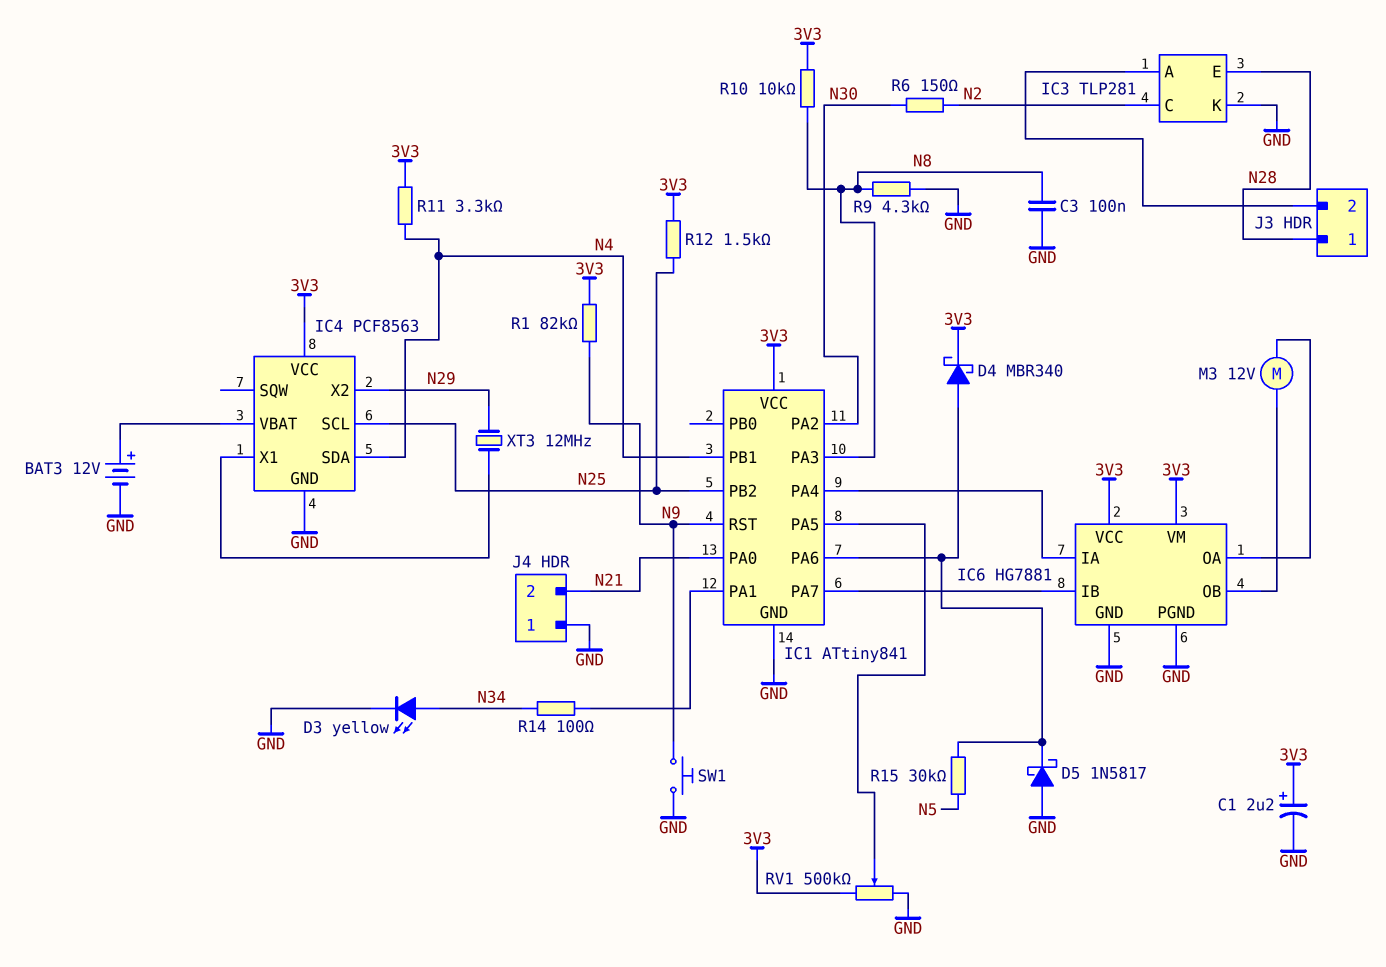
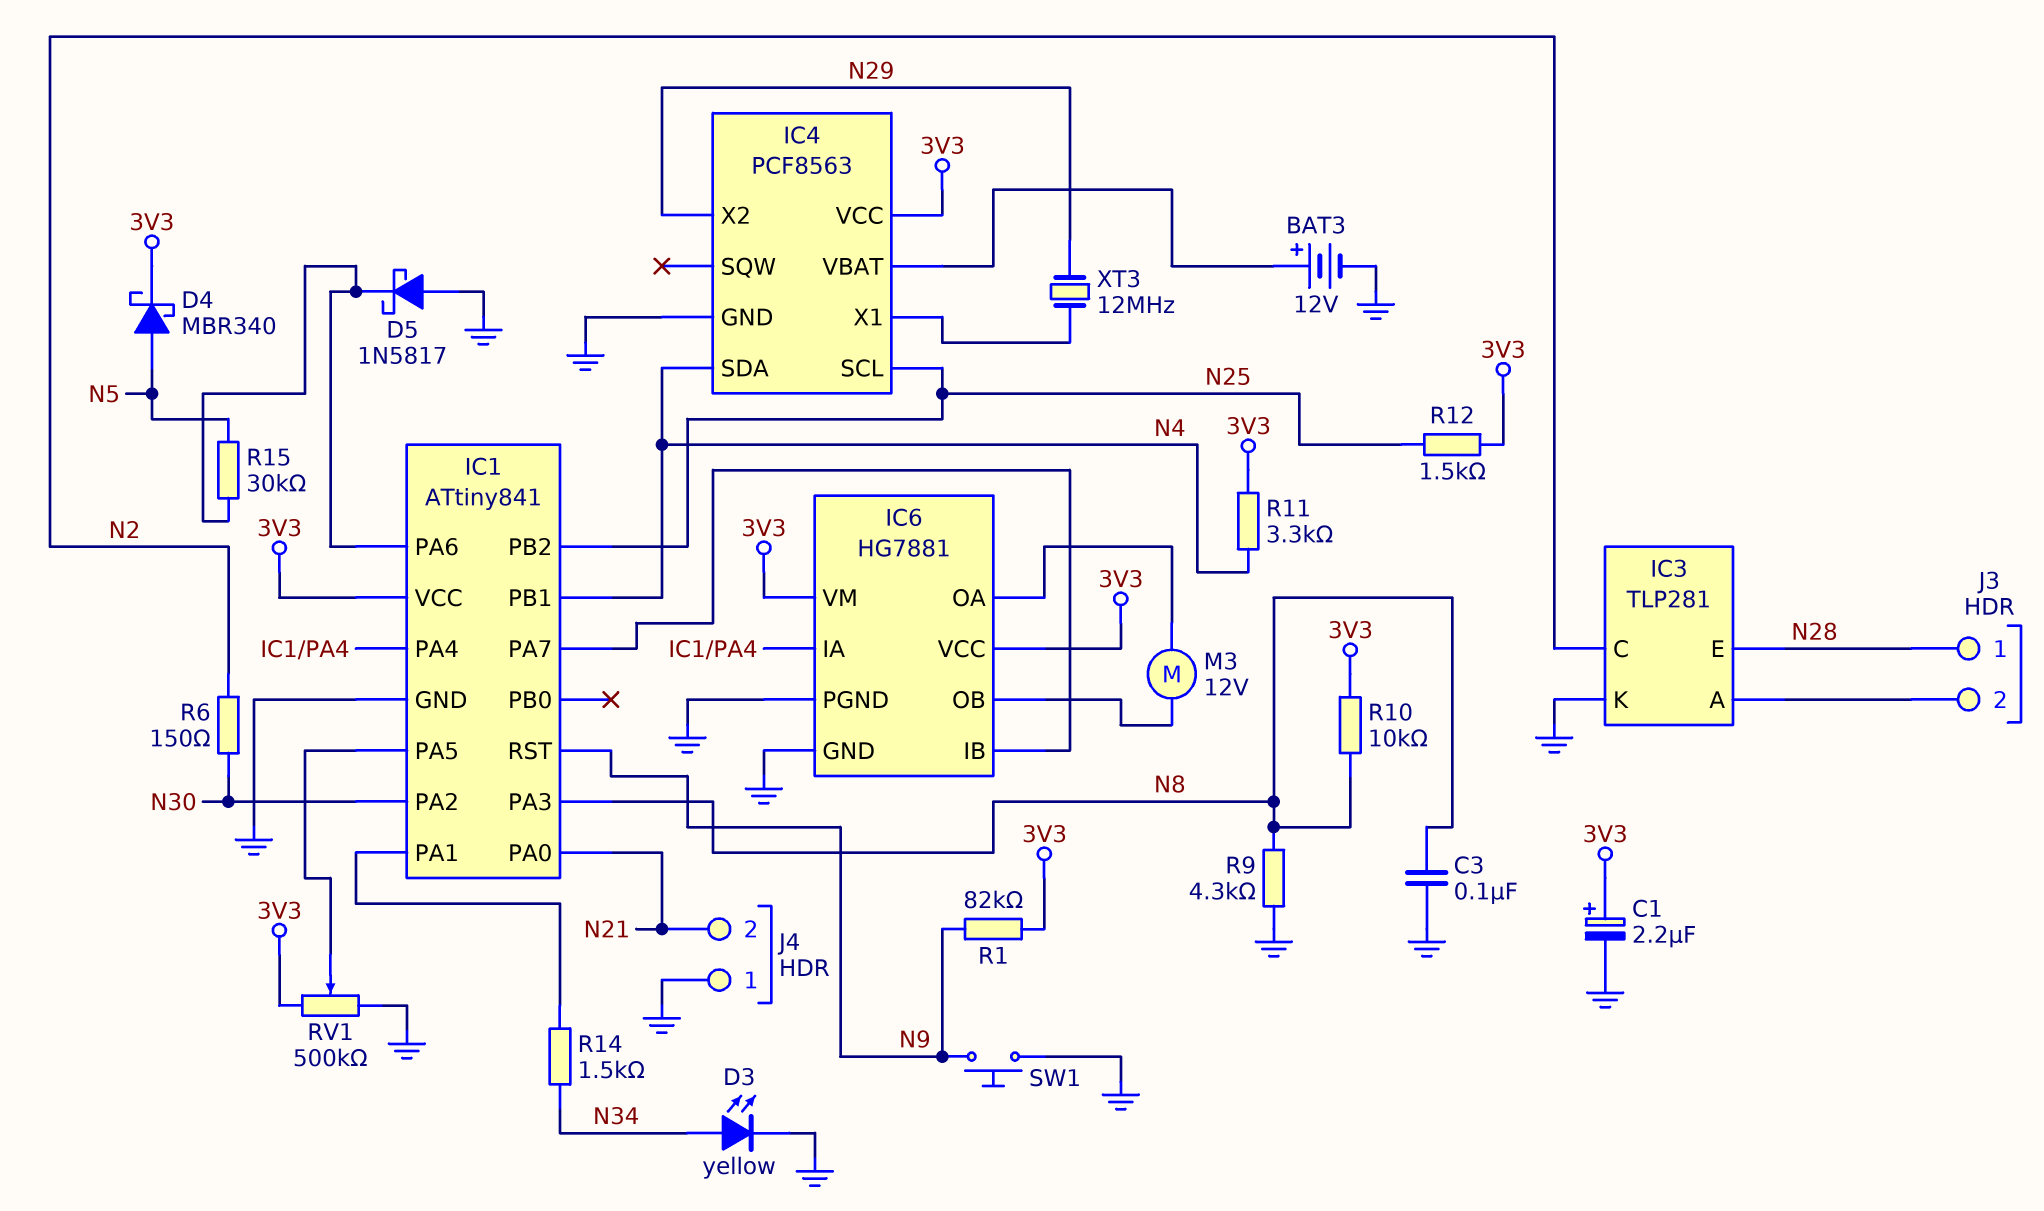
D4: schottky MBR340 (A IC1/PA6, K 3V3) -> schottky MBR340 (A N5, K 3V3)
R14: 100 (IC1/PA1, N34) -> 1.5k (IC1/PA1, N34)

